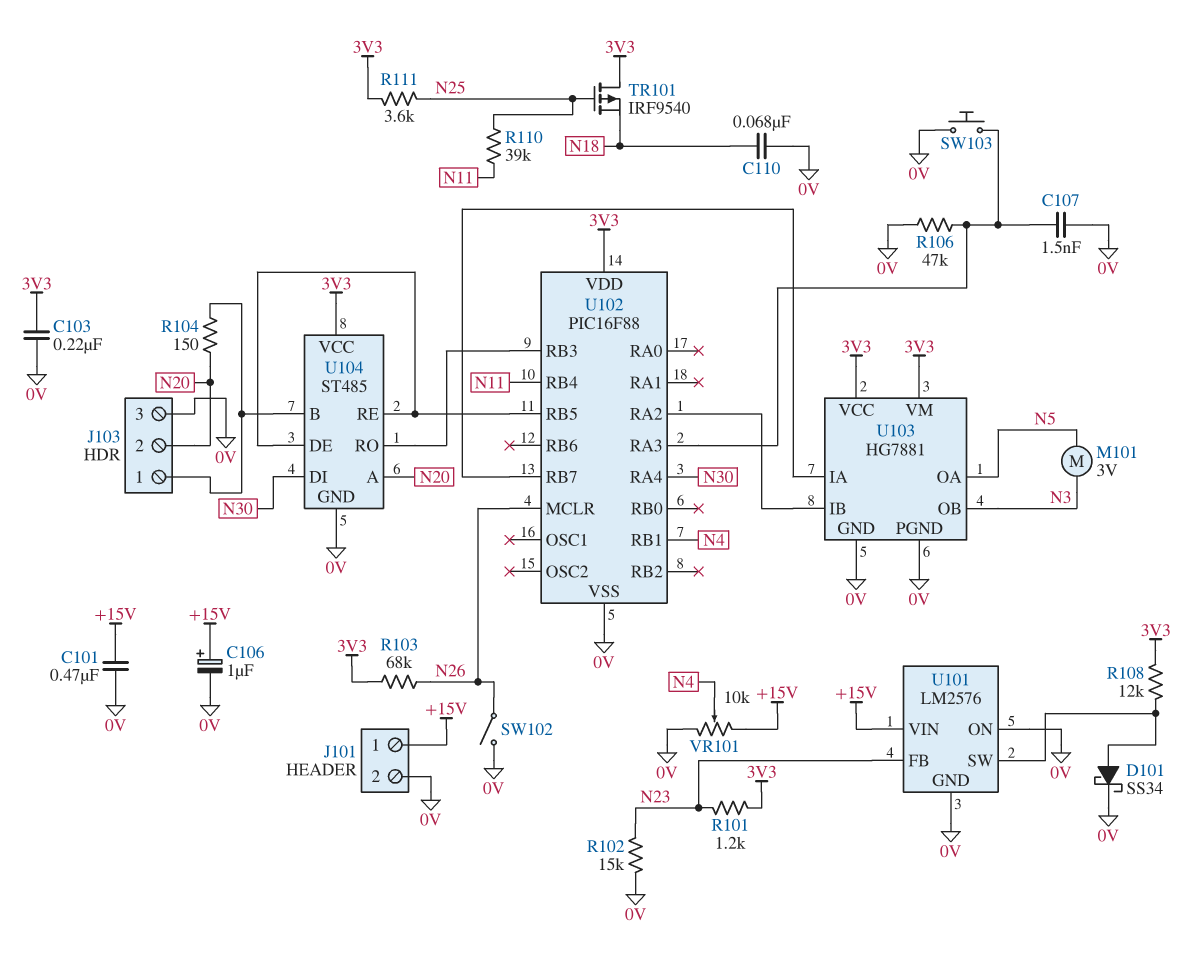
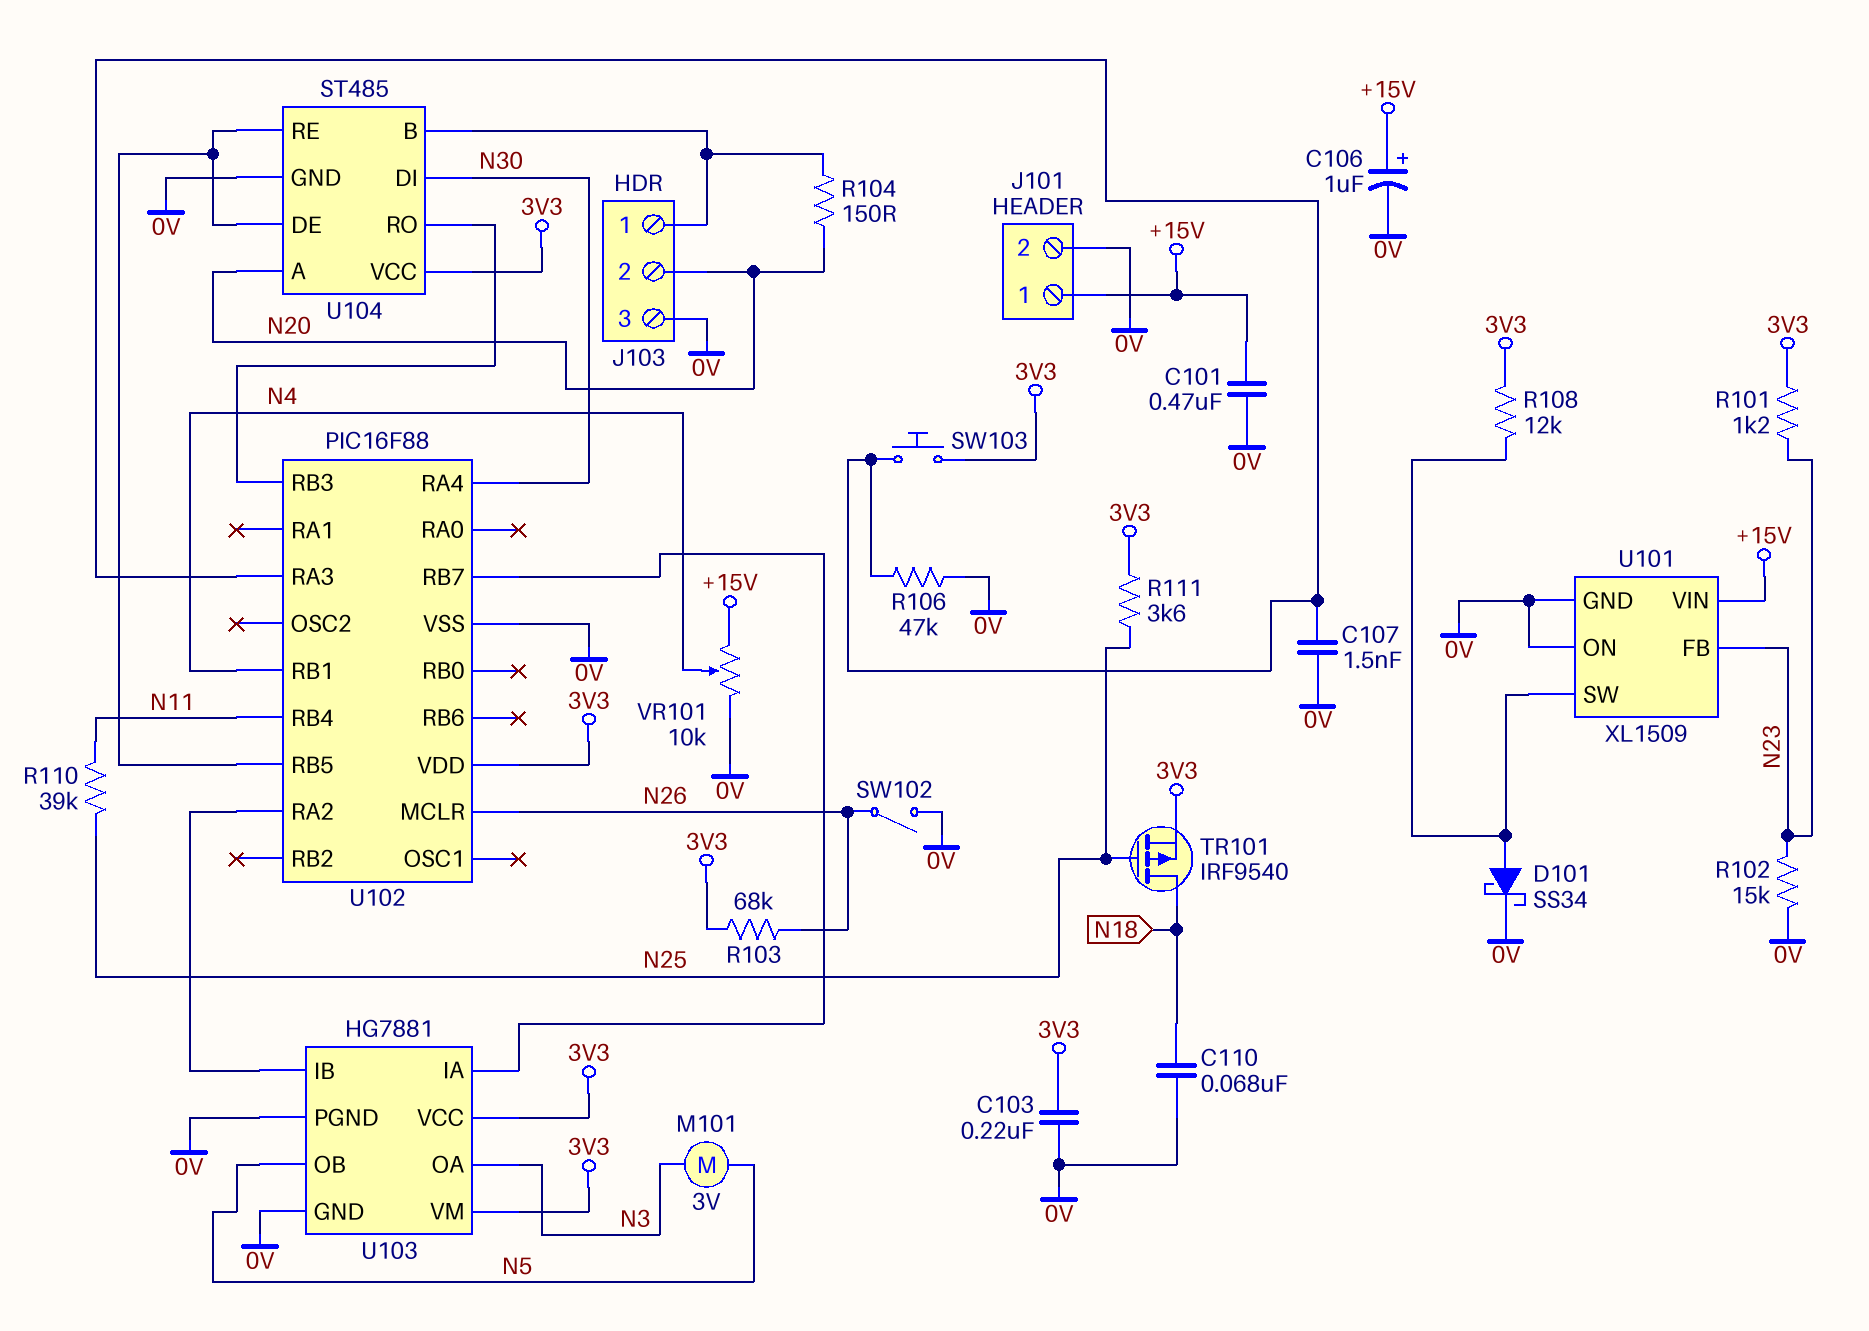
SW103: button (0V, U102/RA3) -> button (3V3, U102/RA3)
TR101: PMOS IRF9540 (G N25, D 3V3, S N18) -> PMOS IRF9540 (G N25, D N18, S 3V3)
U101: LM2576 -> XL1509
U103 pin OA: N5 -> N3
U103 pin OB: N3 -> N5

